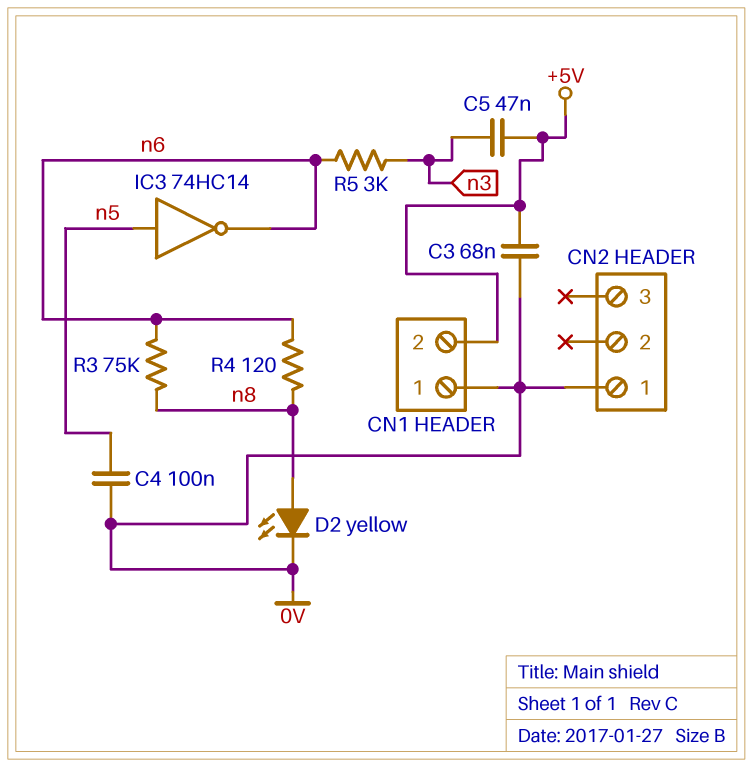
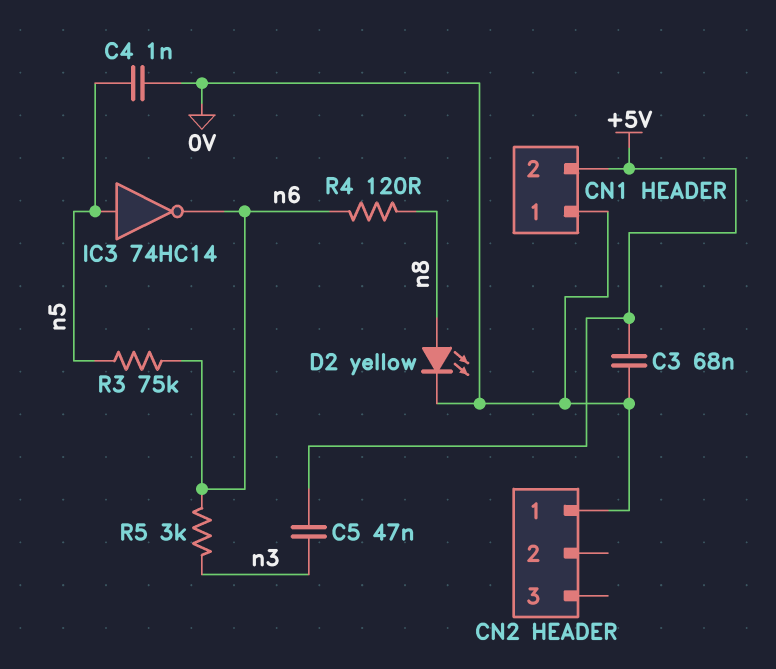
C4: 100nF (0V, n5) -> 1nF (0V, n5)
R3: 75k (n6, n8) -> 75k (n5, n6)

